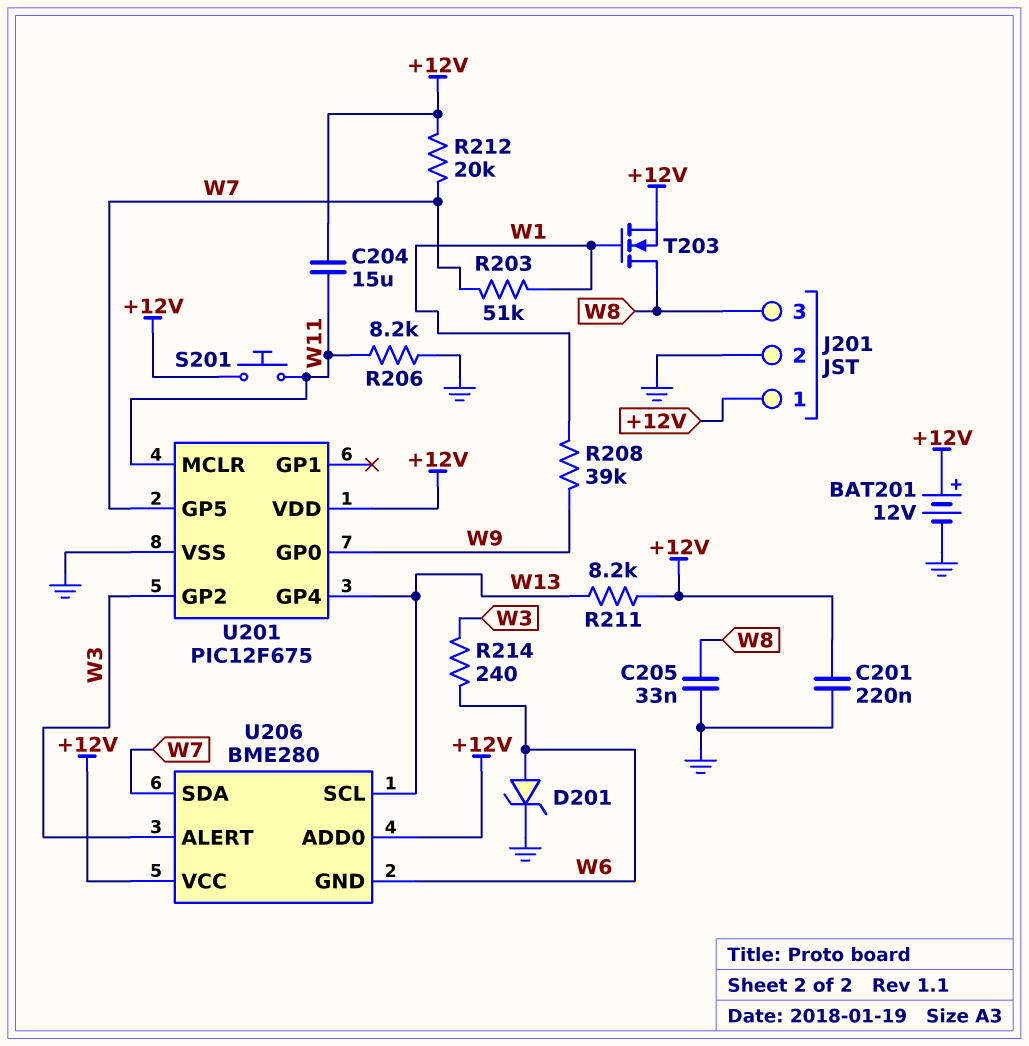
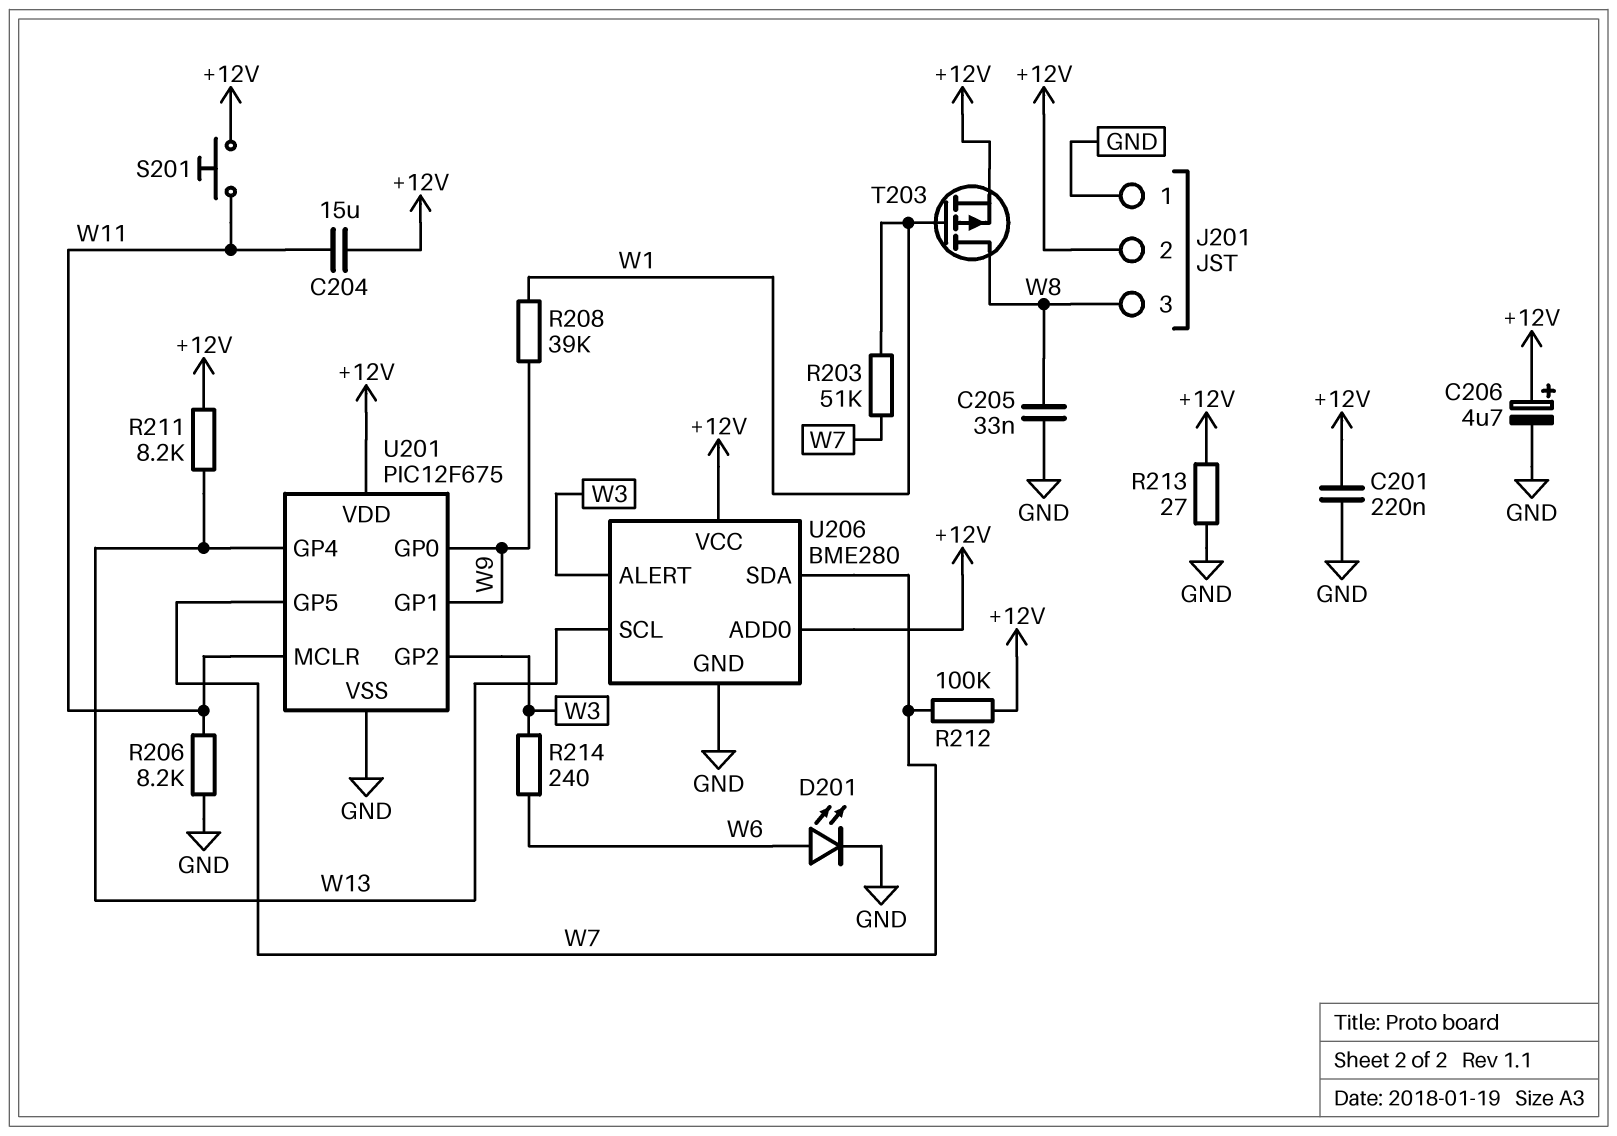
BAT201: 12V (plus +12V, minus GND) -> none
C206: none -> 4.7uF (plus +12V, minus GND)
D201: zener (A W6, K GND) -> LED (A W6, K GND)
J201 pin 1: +12V -> GND
J201 pin 2: GND -> +12V
R212: 20k (+12V, W7) -> 100k (+12V, W7)
R213: none -> 27 (+12V, GND)
T203: NMOS (G W1, D W8, S +12V) -> PMOS (G W1, D W8, S +12V)
U201 pin GP1: none -> W9
U206 pin GND: W6 -> GND

